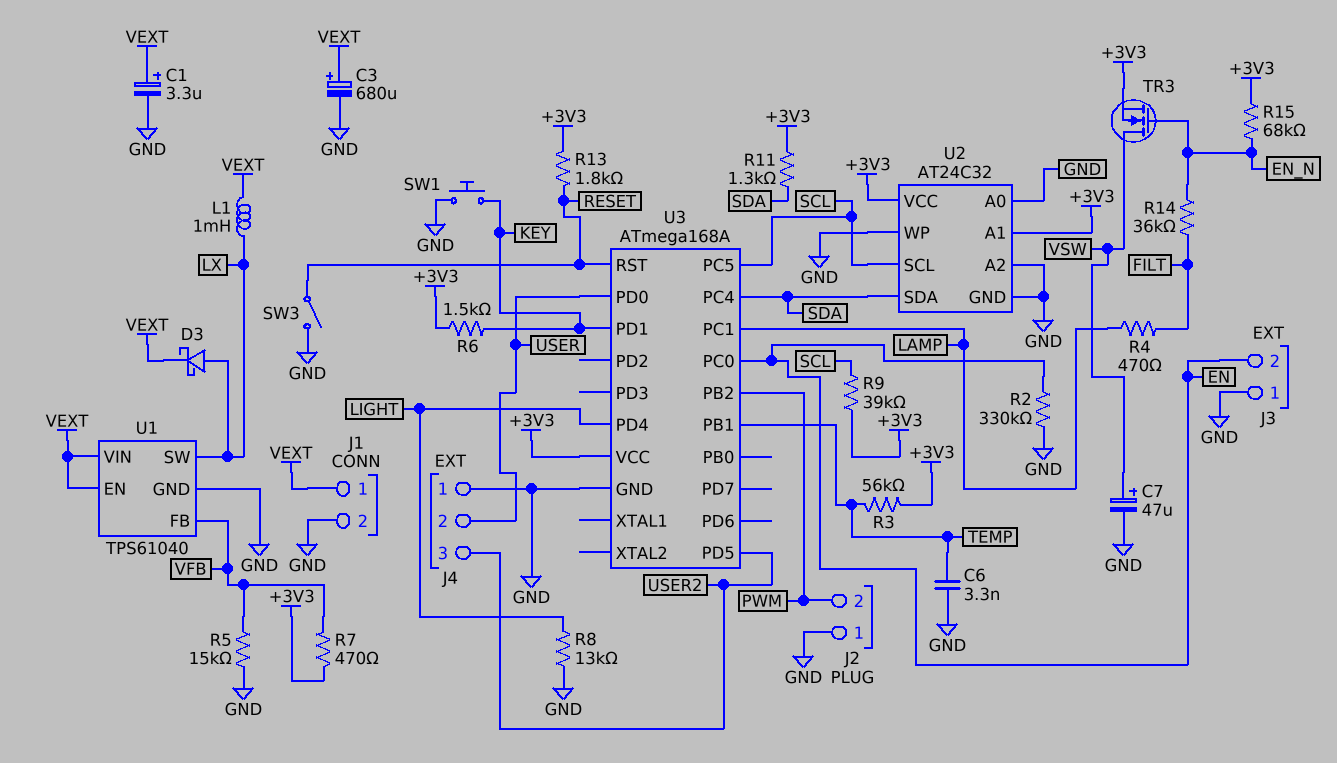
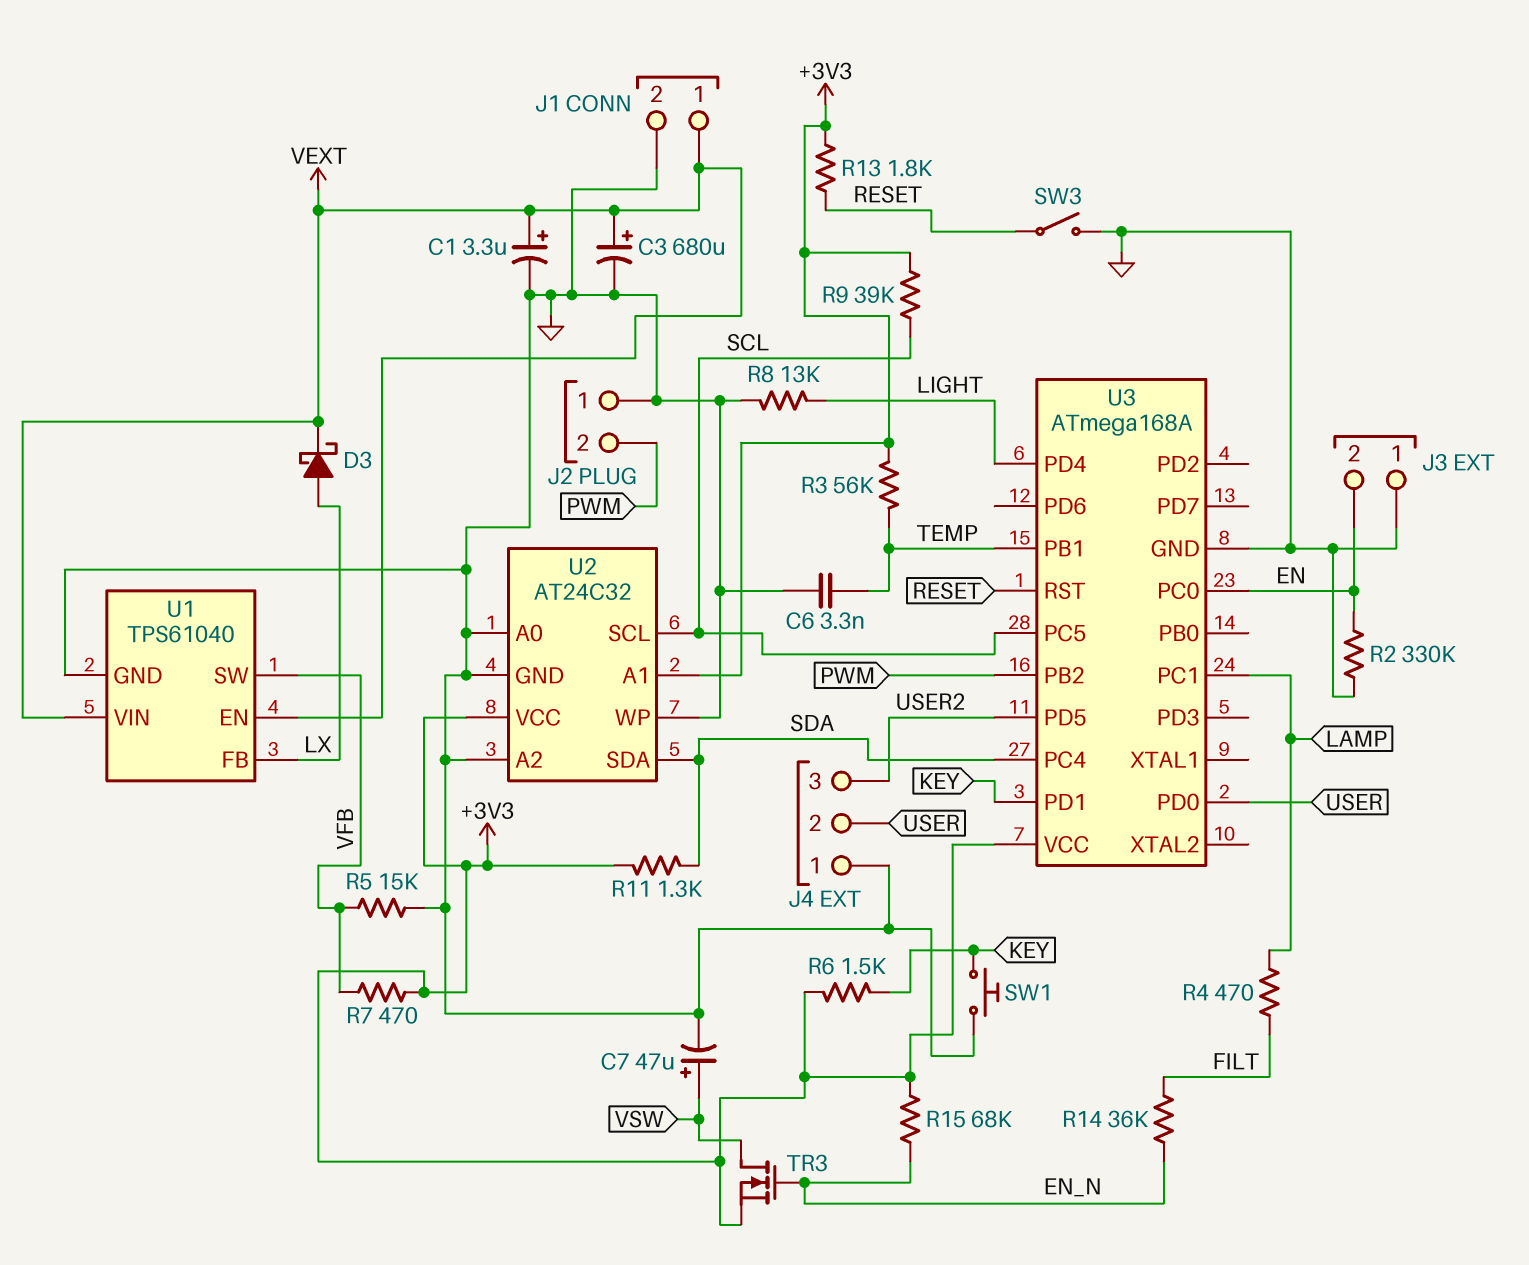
L1: 1mH (LX, VEXT) -> none
U1 pin FB: VFB -> LX
U1 pin SW: LX -> VFB

